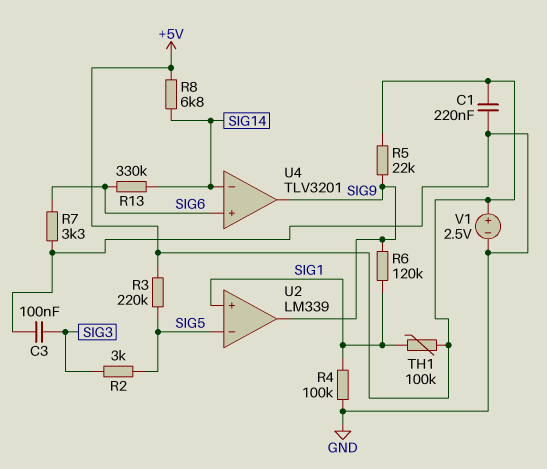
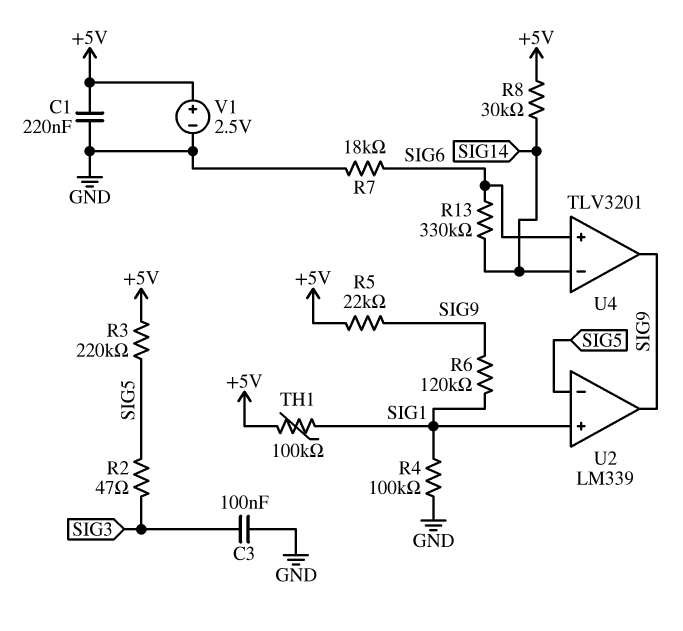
R2: 3k (SIG3, SIG5) -> 47 (SIG3, SIG5)
R7: 3.3k (GND, SIG6) -> 18k (GND, SIG6)
R8: 6.8k (+5V, SIG14) -> 30k (+5V, SIG14)

